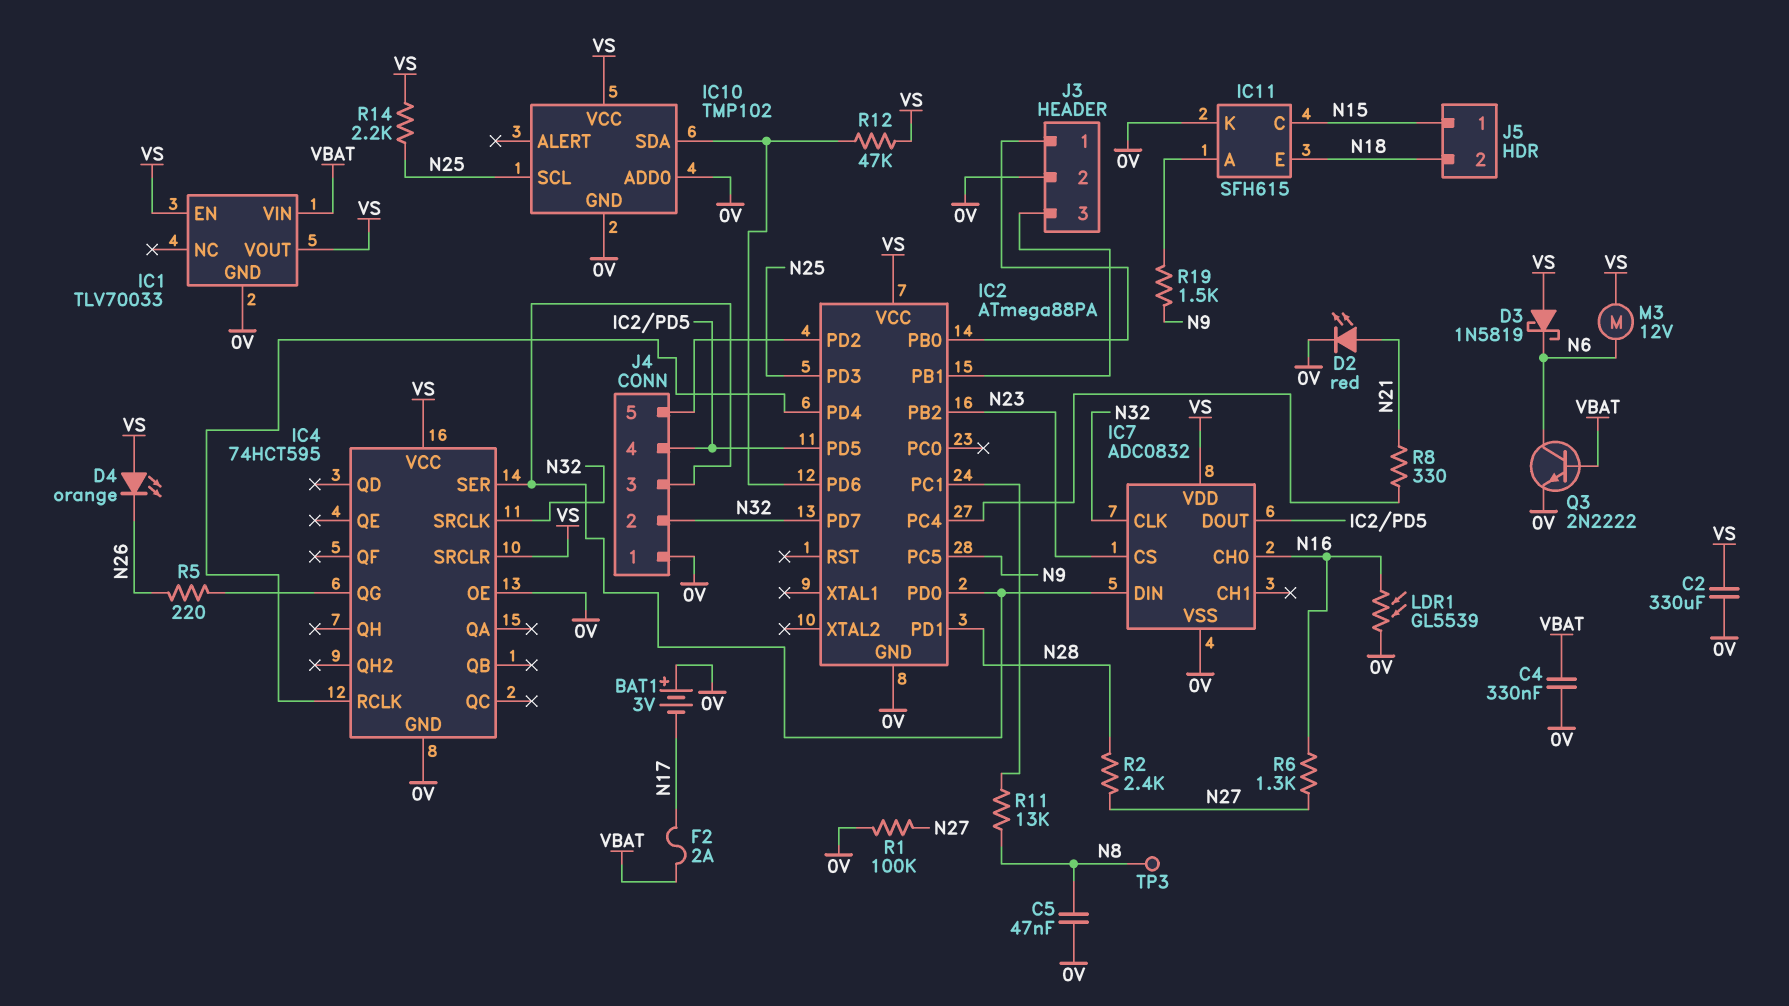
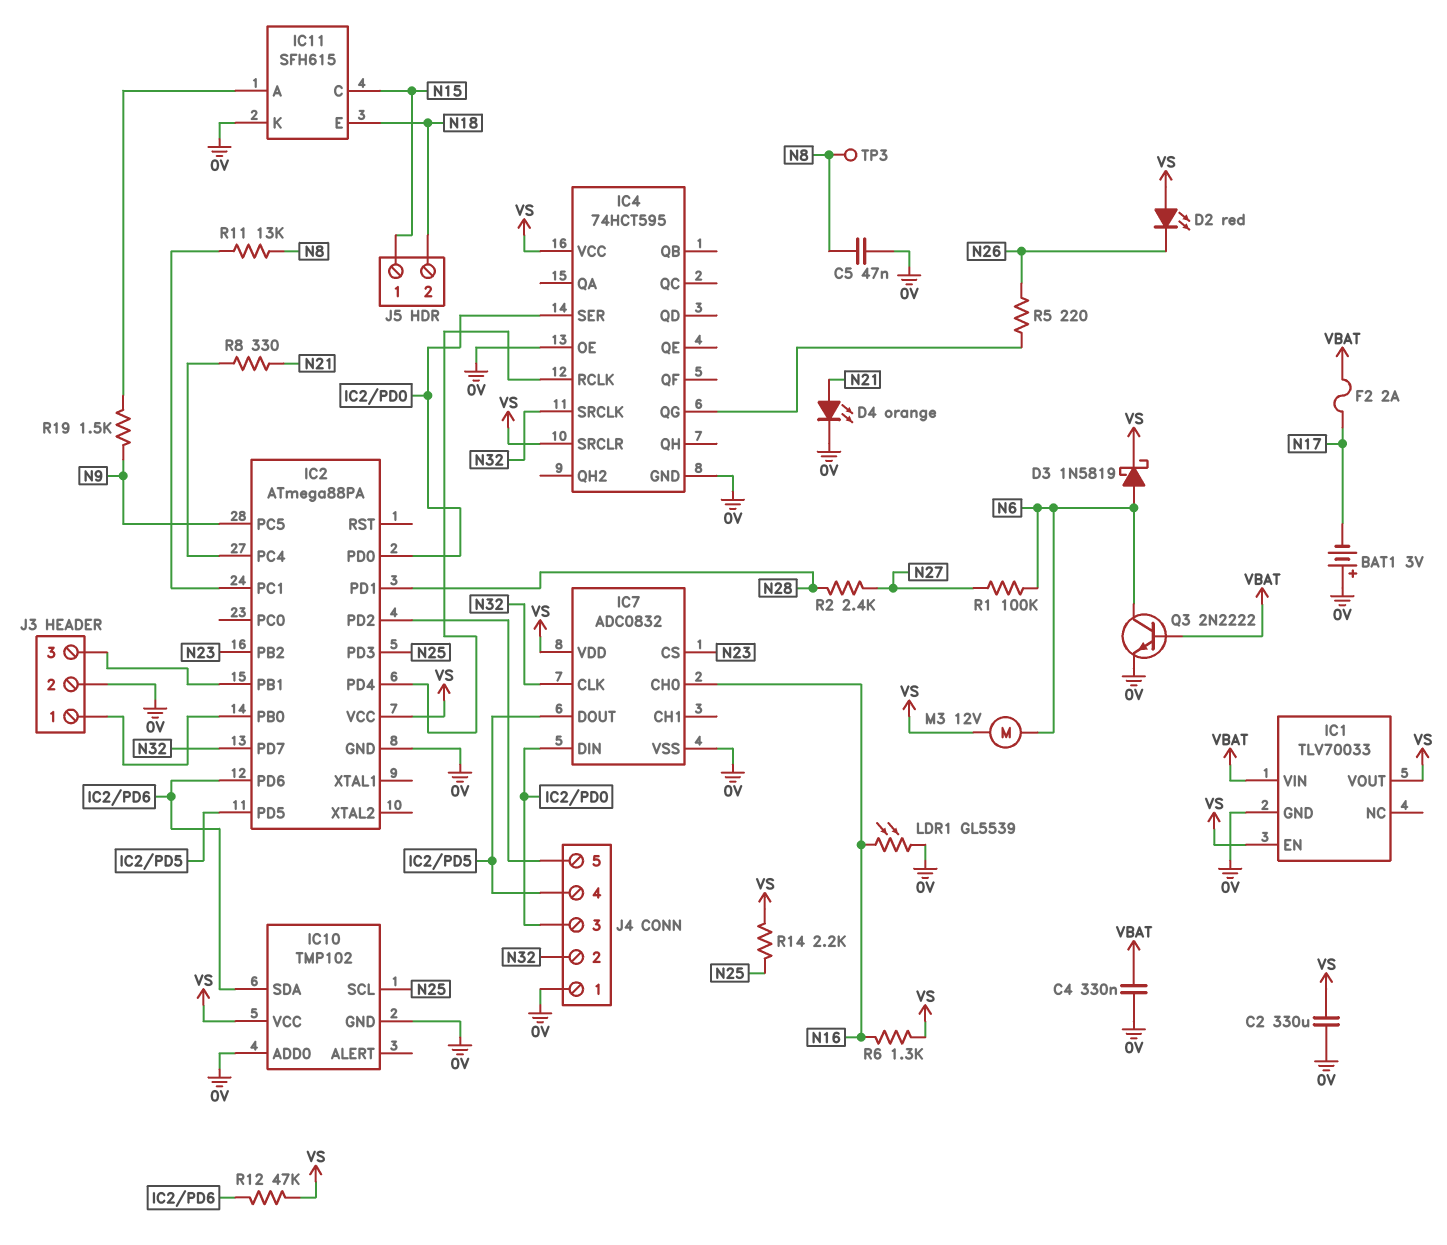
D2: LED red (A N21, K 0V) -> LED red (A VS, K N26)
D3: schottky 1N5819 (A VS, K N6) -> schottky 1N5819 (A N6, K VS)
D4: LED orange (A VS, K N26) -> LED orange (A N21, K 0V)
R1: 100k (0V, N27) -> 100k (N6, N27)
R6: 1.3k (N16, N27) -> 1.3k (N16, VS)

